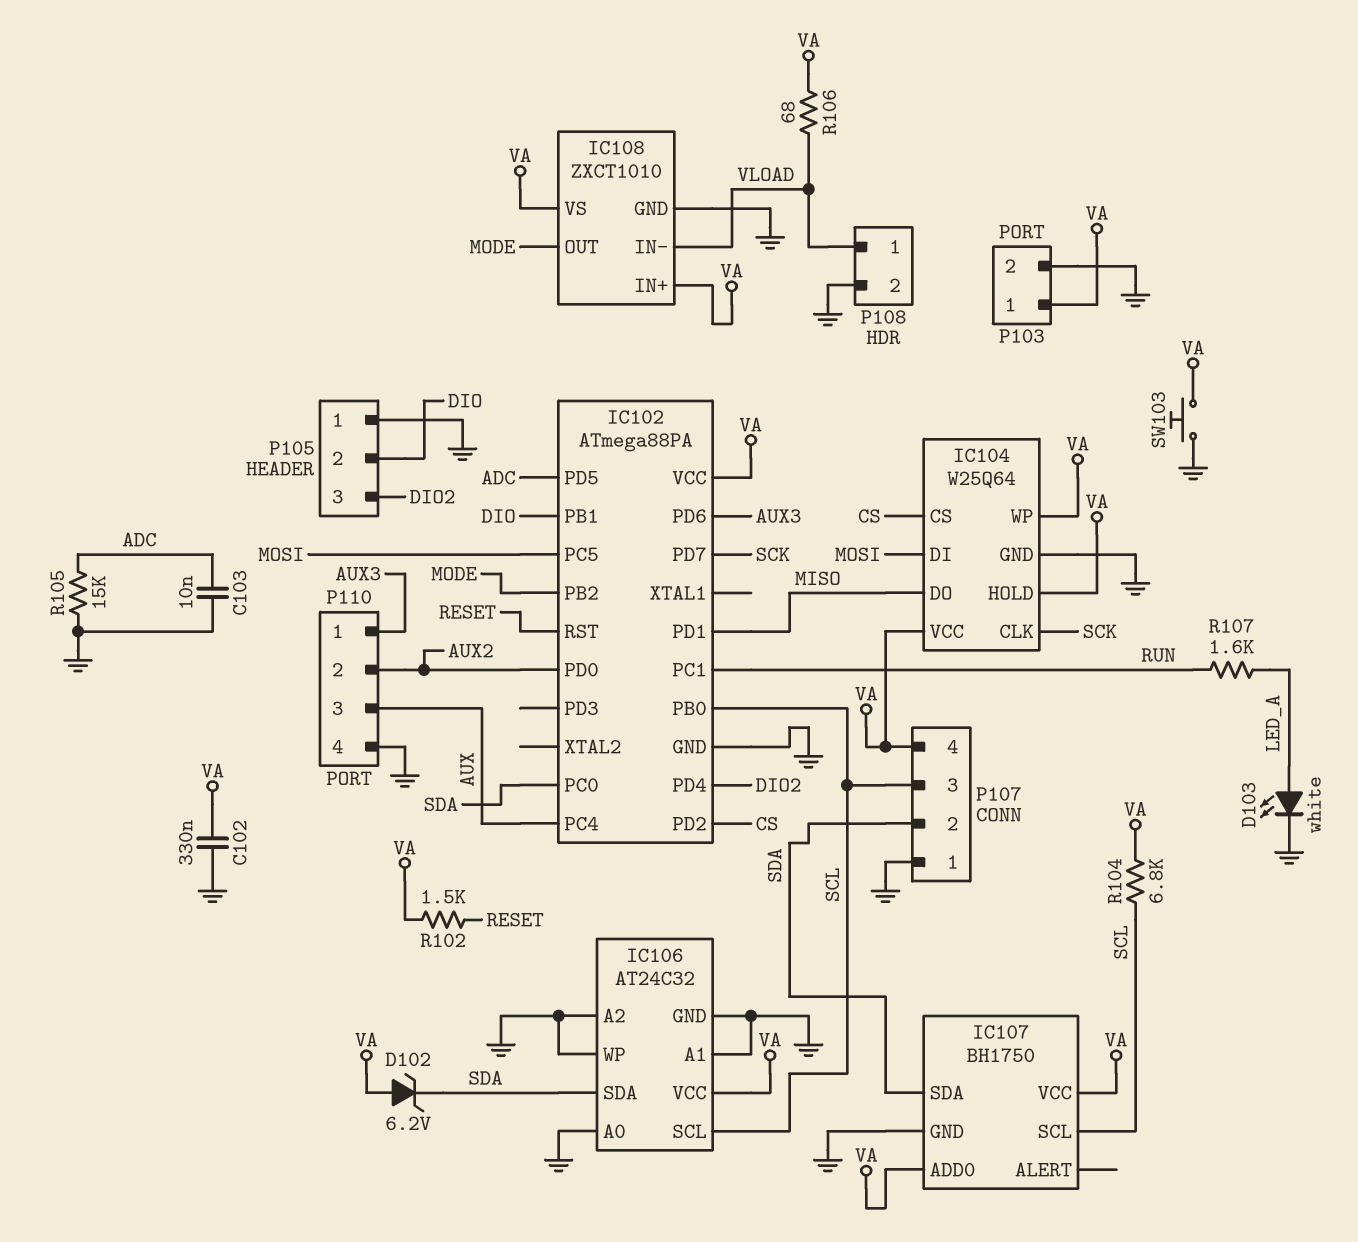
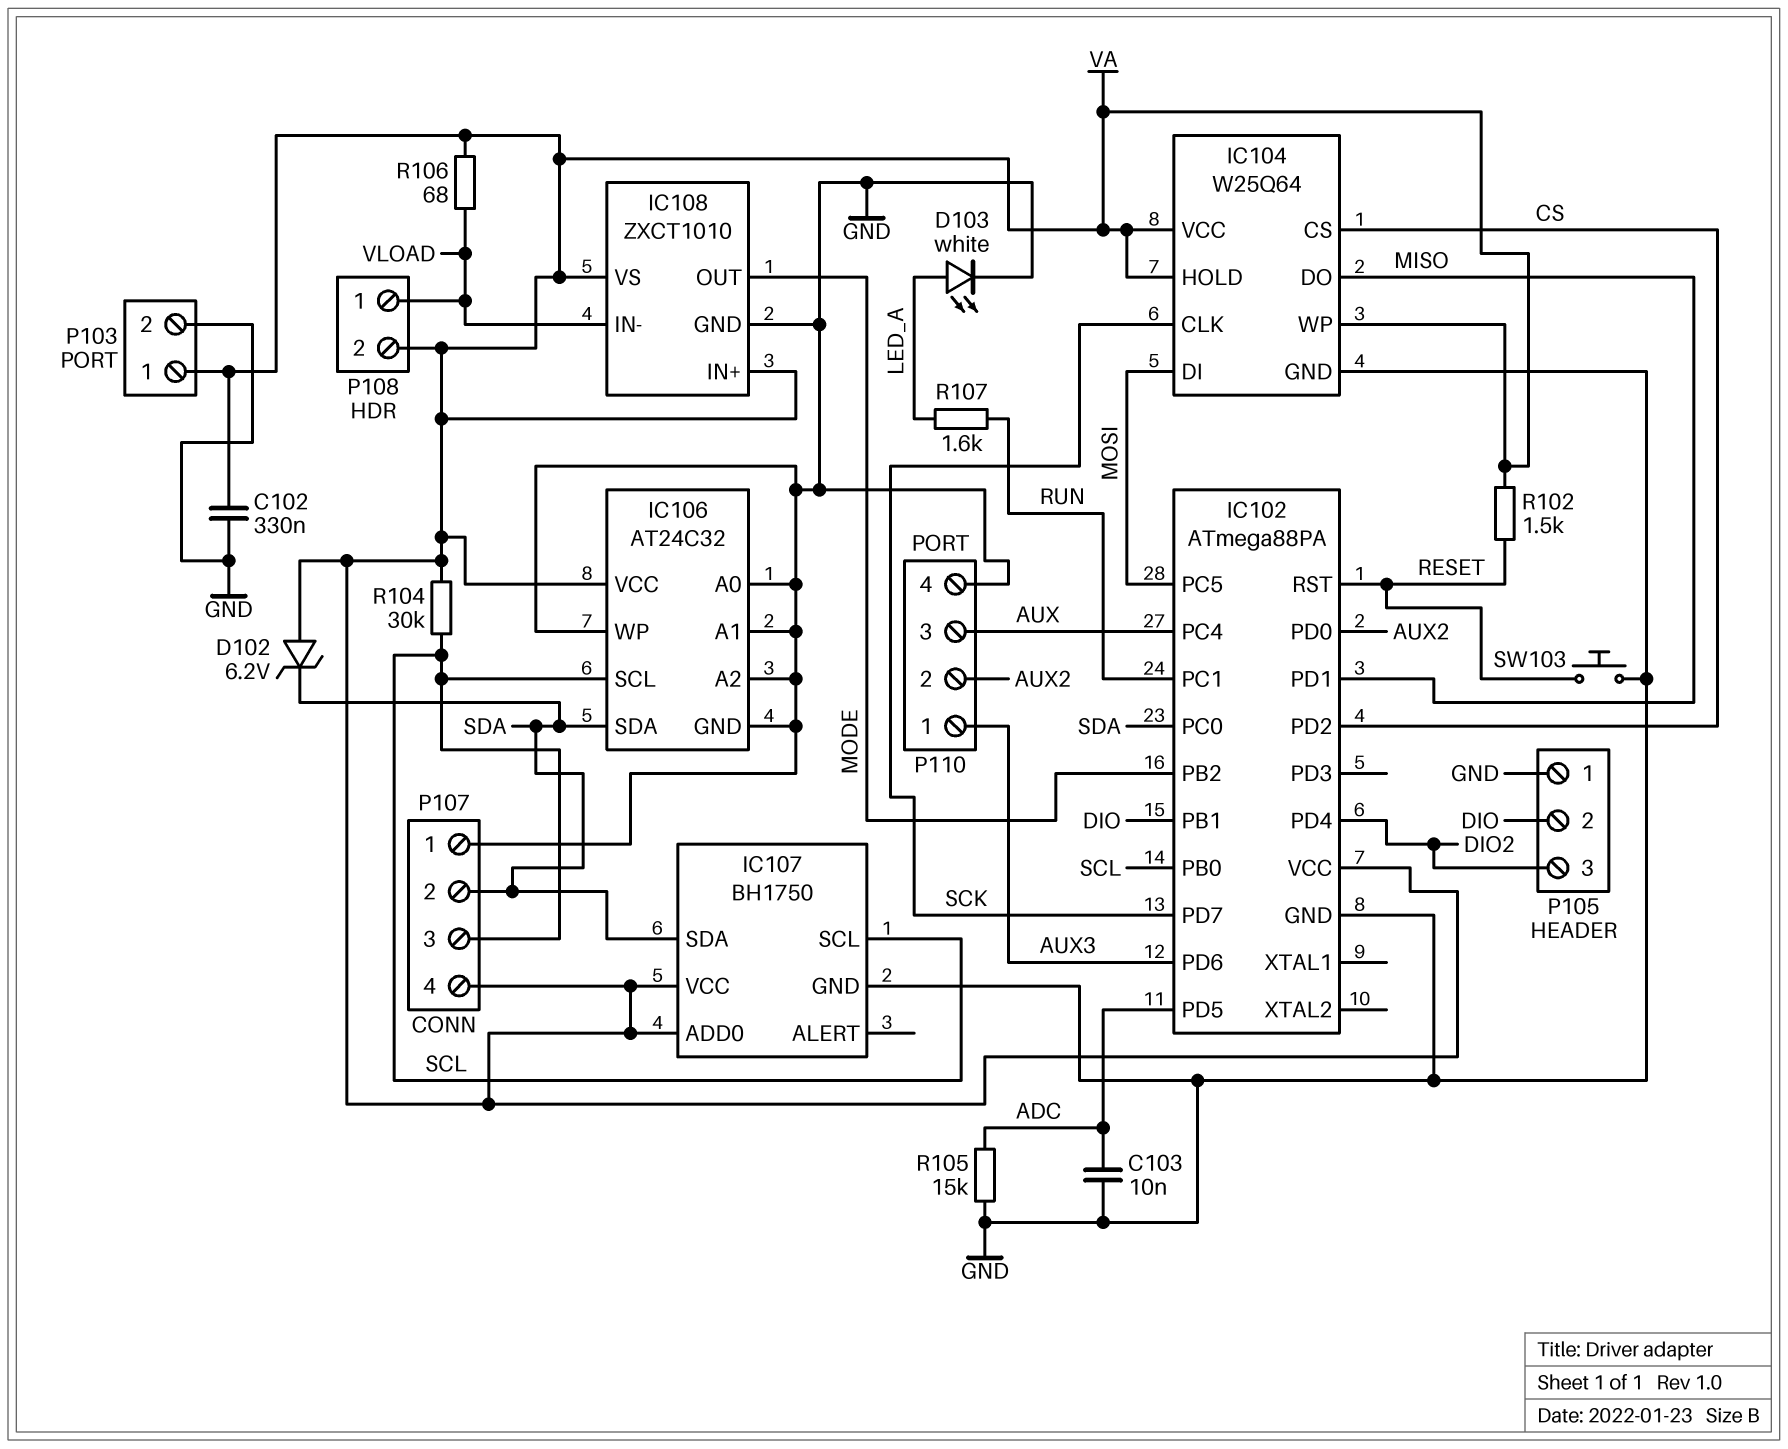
P108 pin 2: GND -> VA
R104: 6.8k (SCL, VA) -> 30k (SCL, VA)
SW103: button (GND, VA) -> button (GND, RESET)

